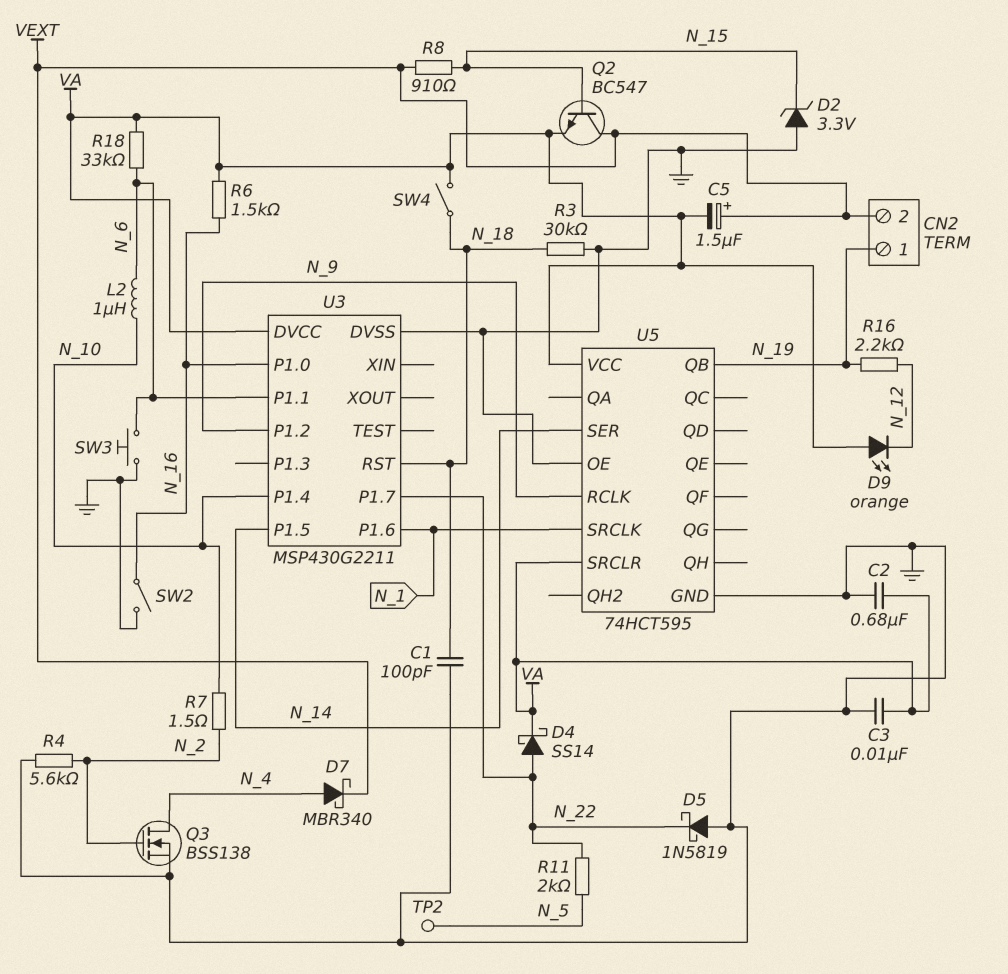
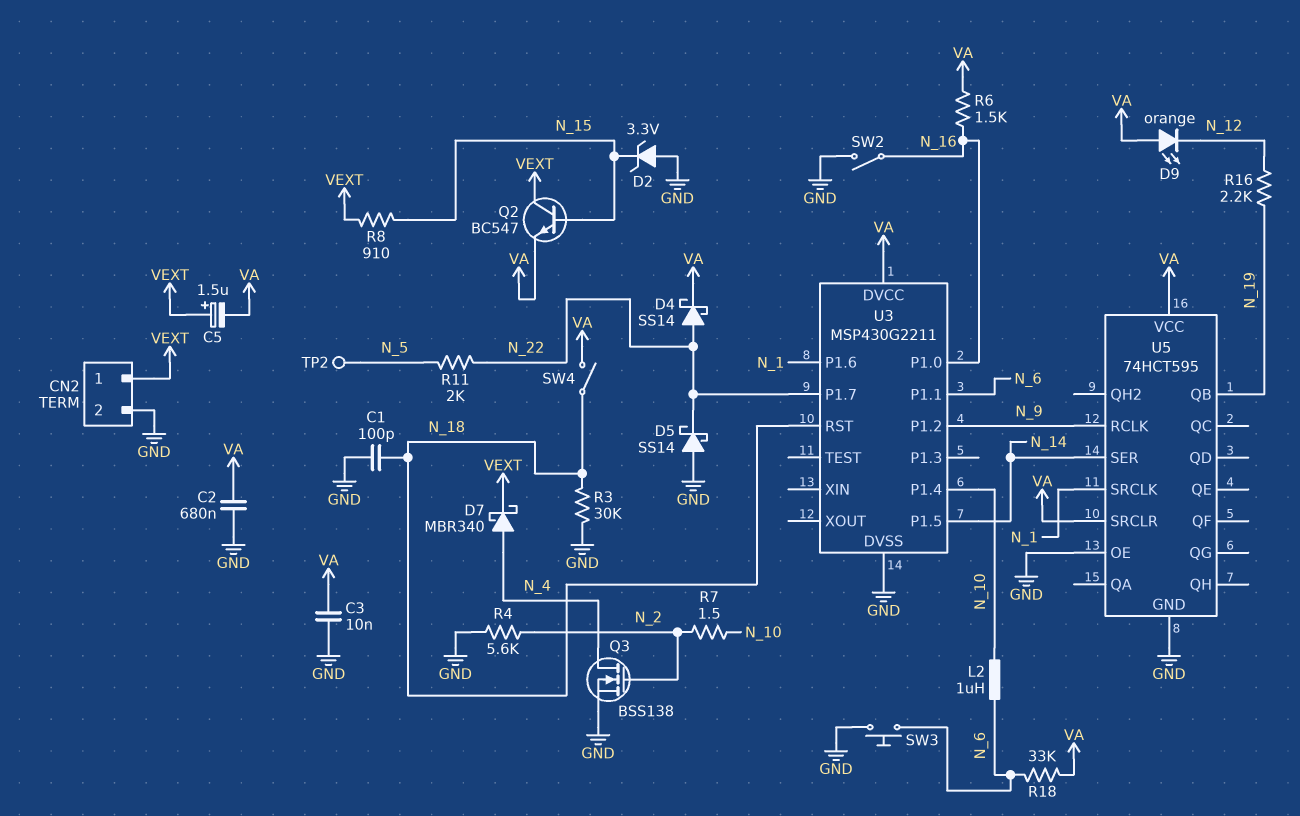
CN2 pin 1: N_19 -> VEXT
CN2 pin 2: VEXT -> GND
D5: schottky 1N5819 (A GND, K N_22) -> schottky SS14 (A GND, K N_22)

